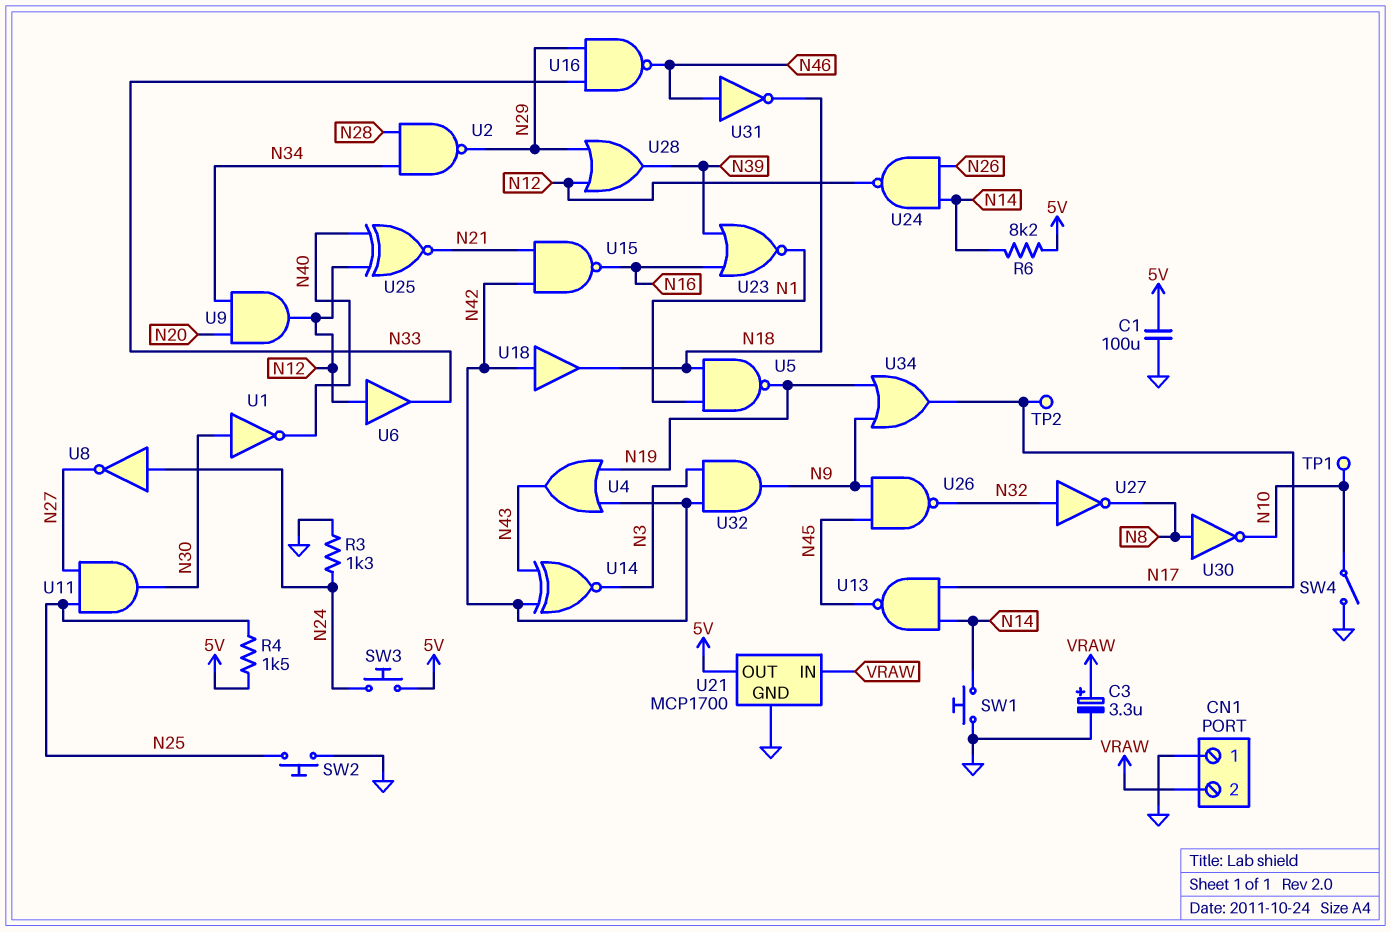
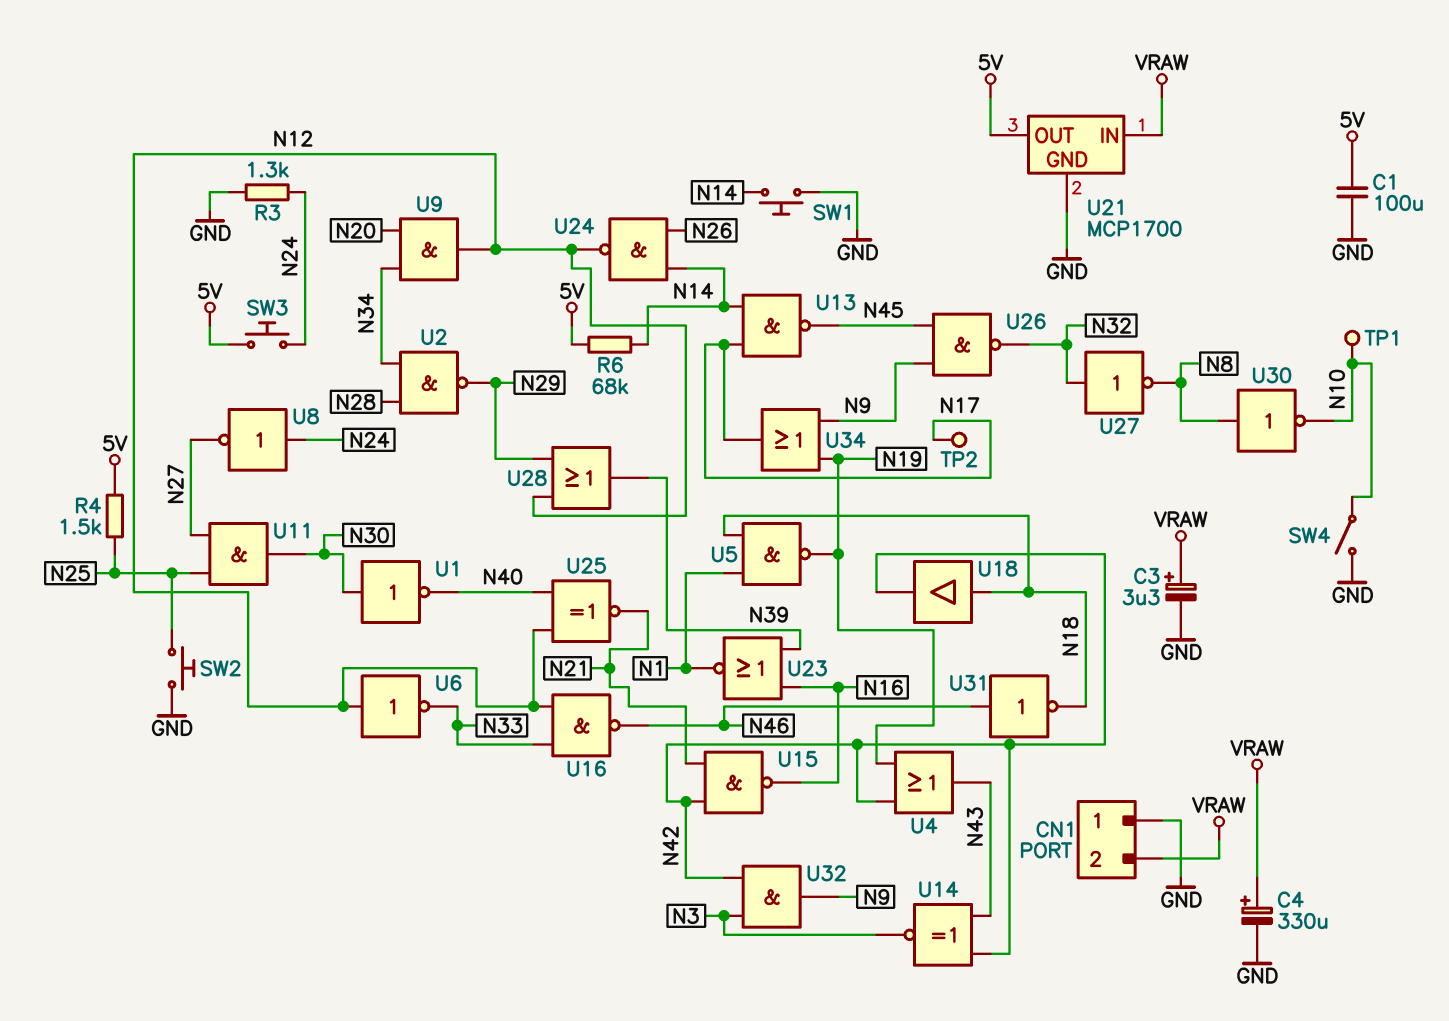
C4: none -> 330uF (plus VRAW, minus GND)
R6: 8.2k (5V, N14) -> 68k (5V, N14)
U6: buffer (in N12, out N33) -> NOT (in N12, out N33)
U16: NAND (in N29, in N33, out N46) -> NAND (in N12, in N33, out N46)
U18: buffer (in N42, out N18) -> buffer (in N18, out N42)

